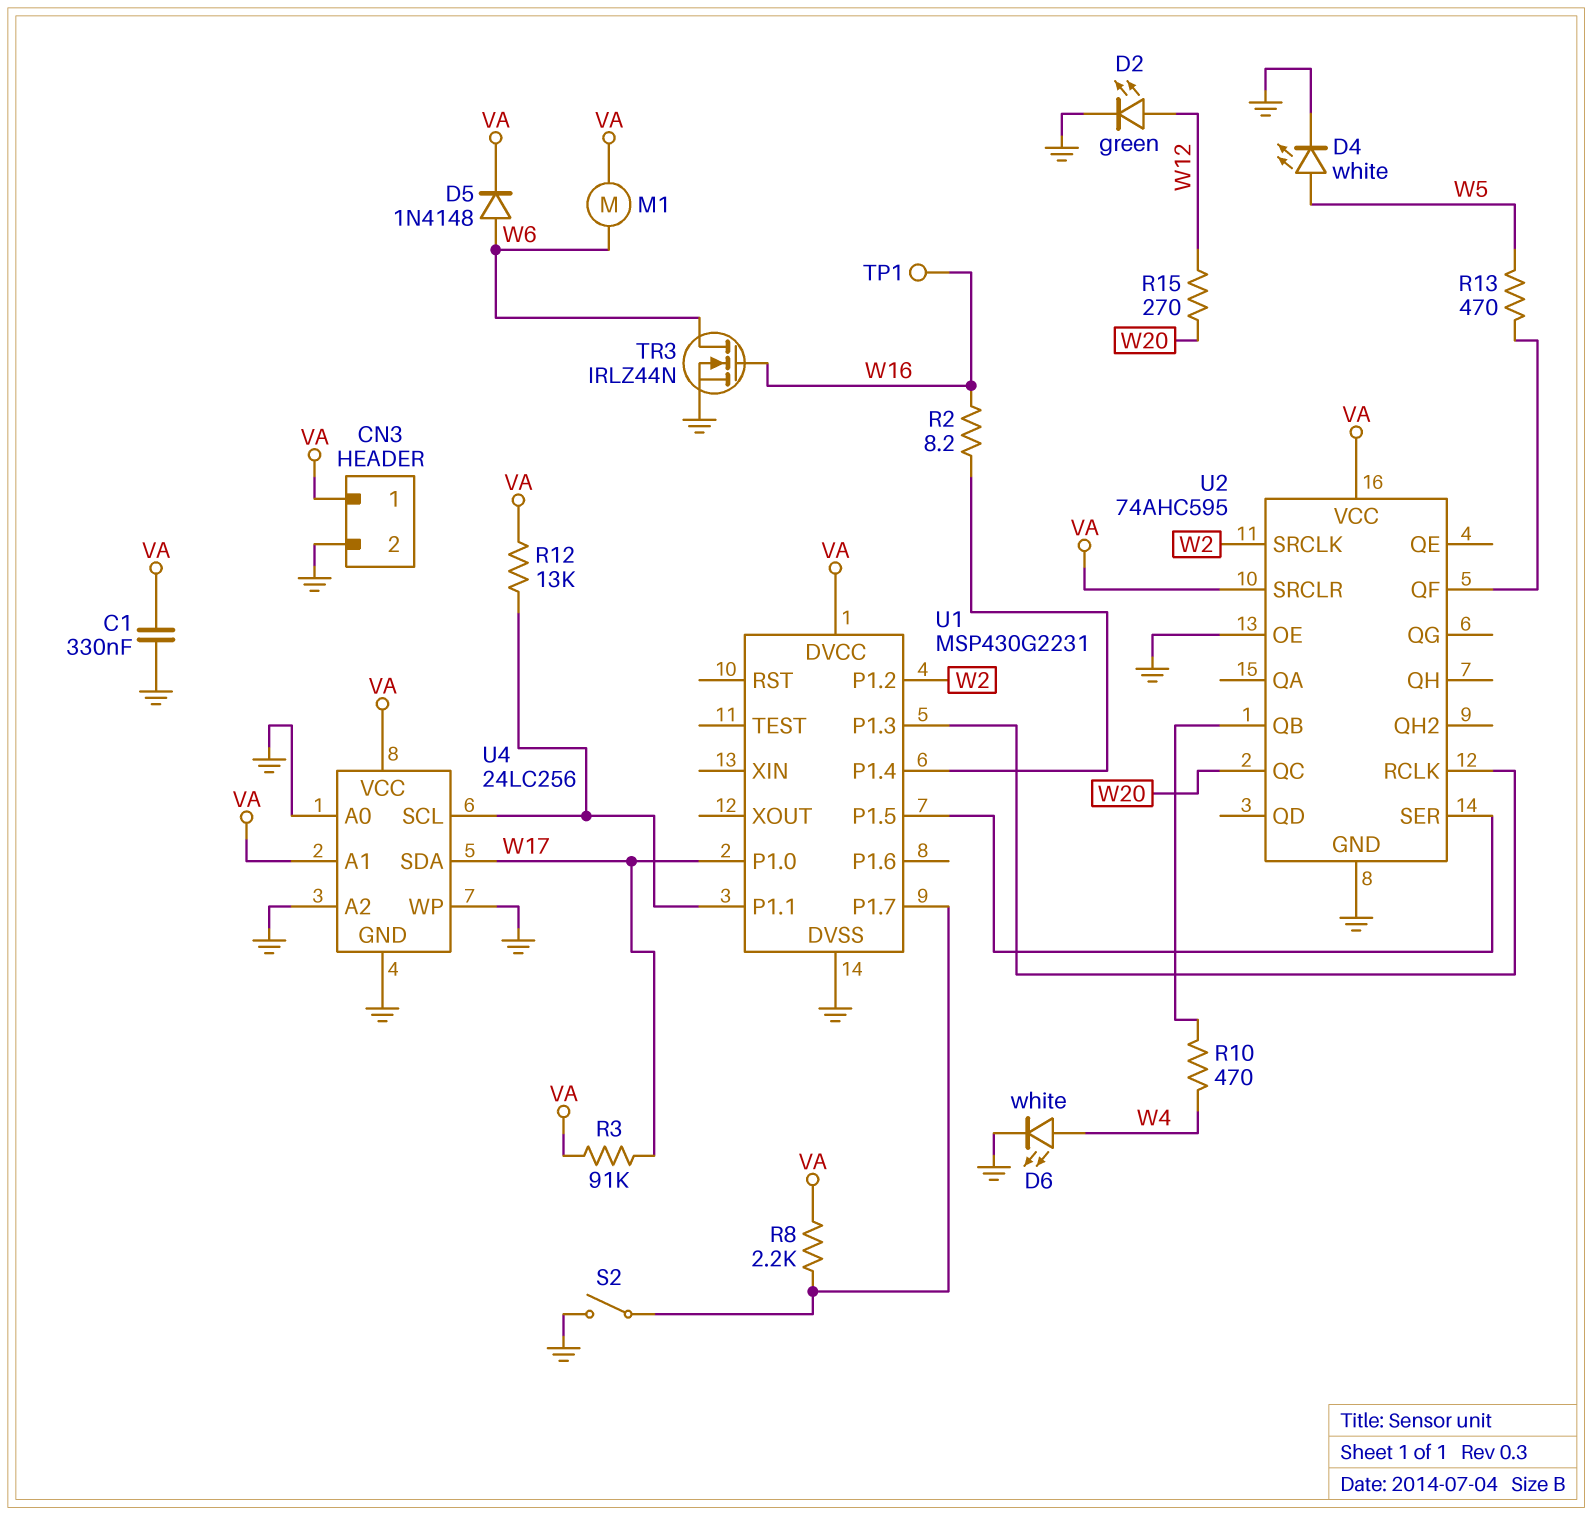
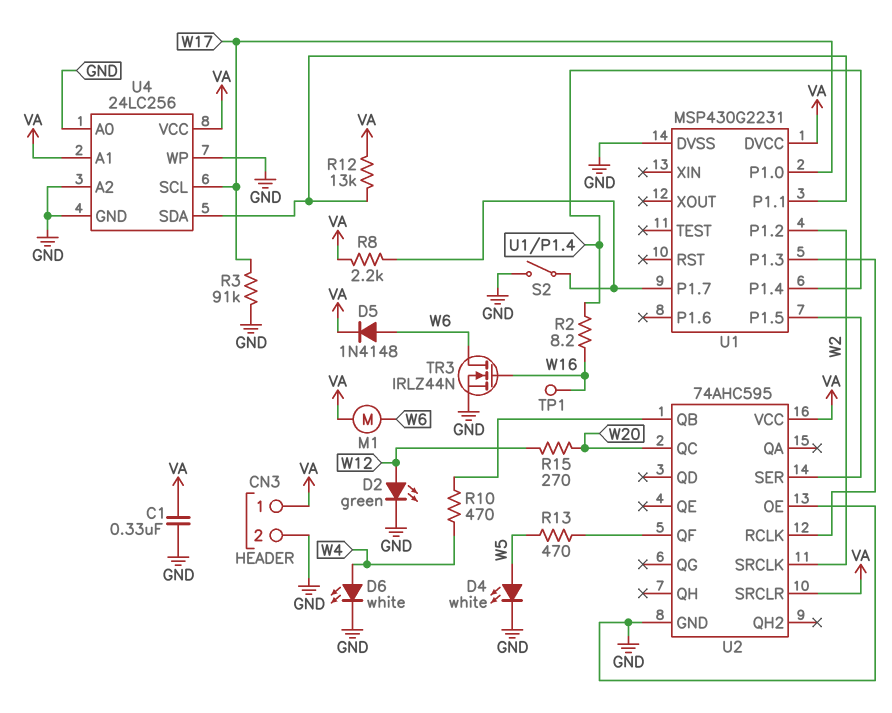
R3: 91k (VA, W17) -> 91k (GND, W17)
U4 pin SCL: U1/P1.1 -> W17
U4 pin SDA: W17 -> U1/P1.1

